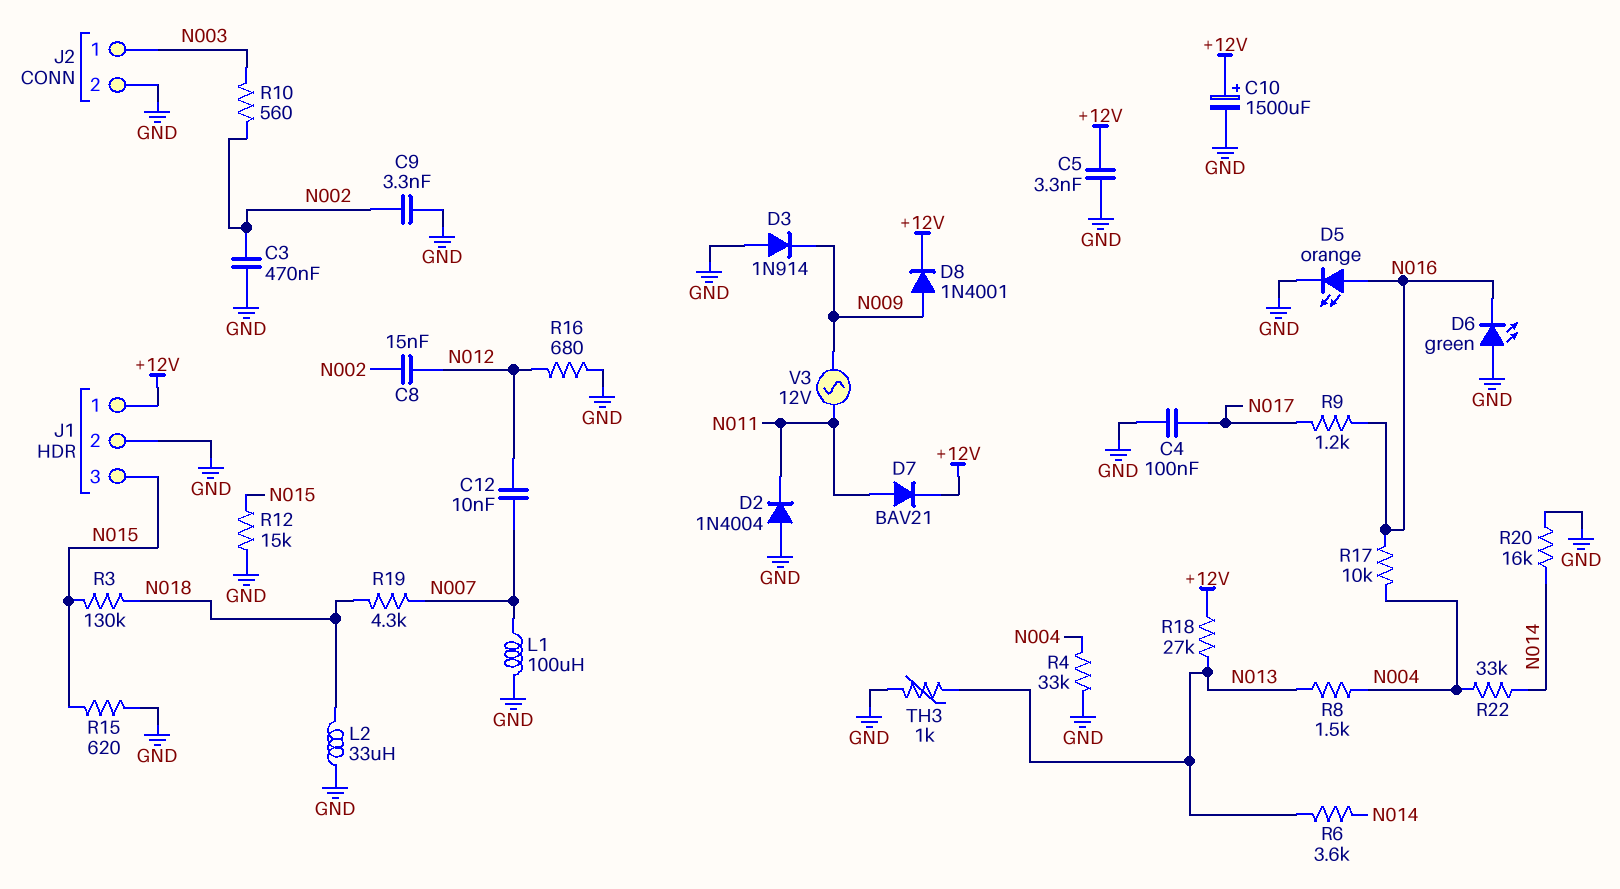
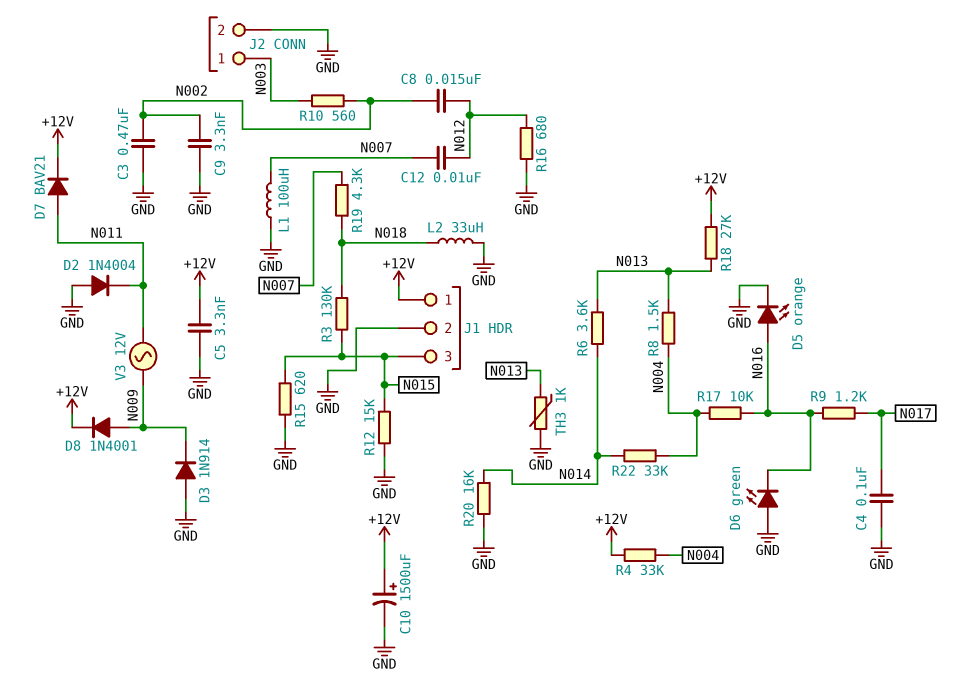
R4: 33k (GND, N004) -> 33k (+12V, N004)

